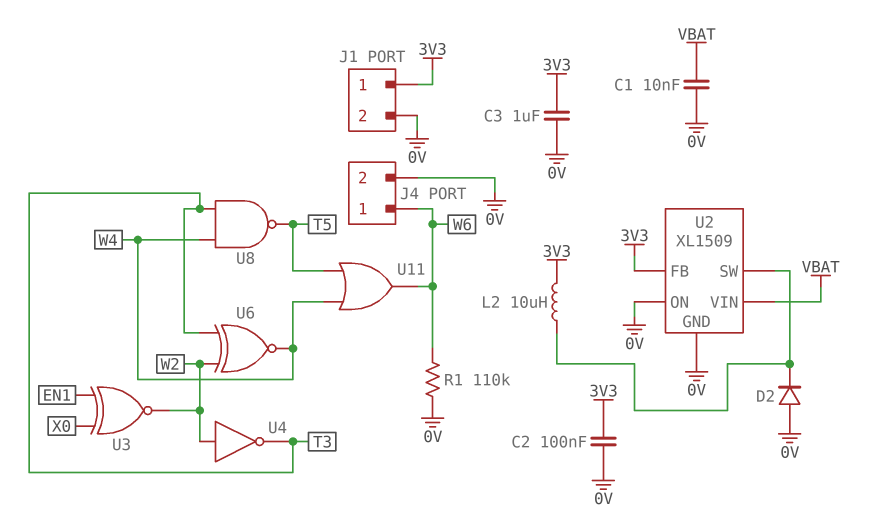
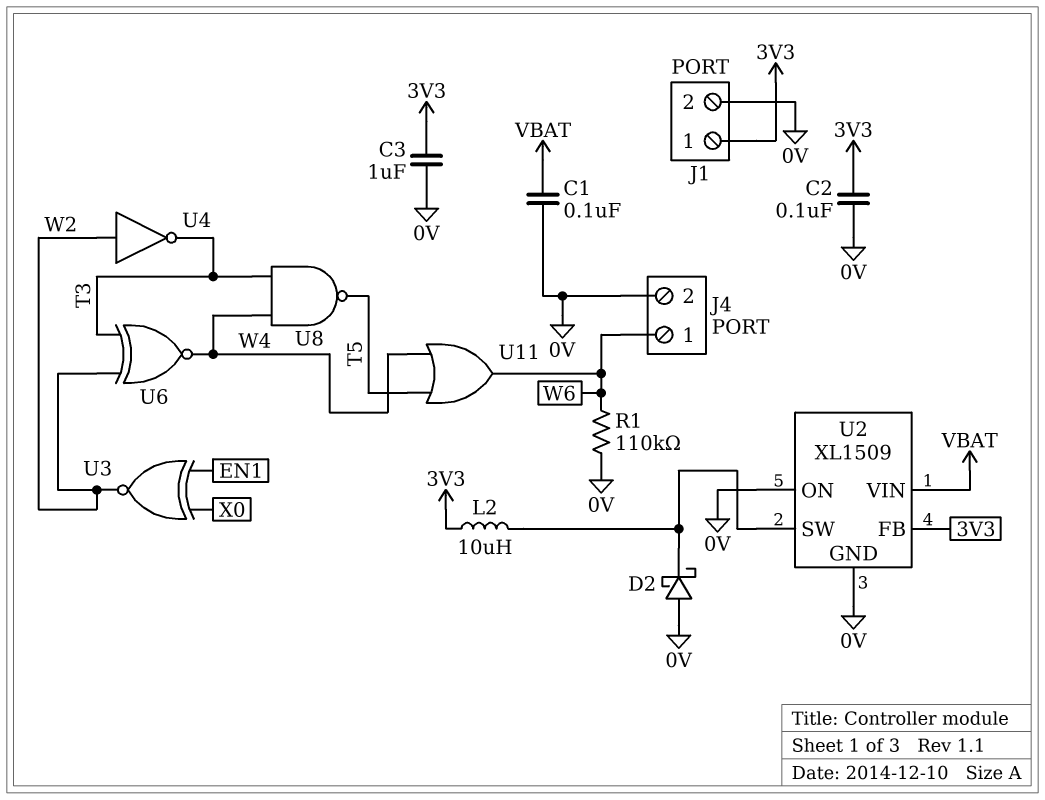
C1: 10nF (0V, VBAT) -> 100nF (0V, VBAT)
D2: diode (A 0V, K U2/SW) -> schottky (A 0V, K U2/SW)

